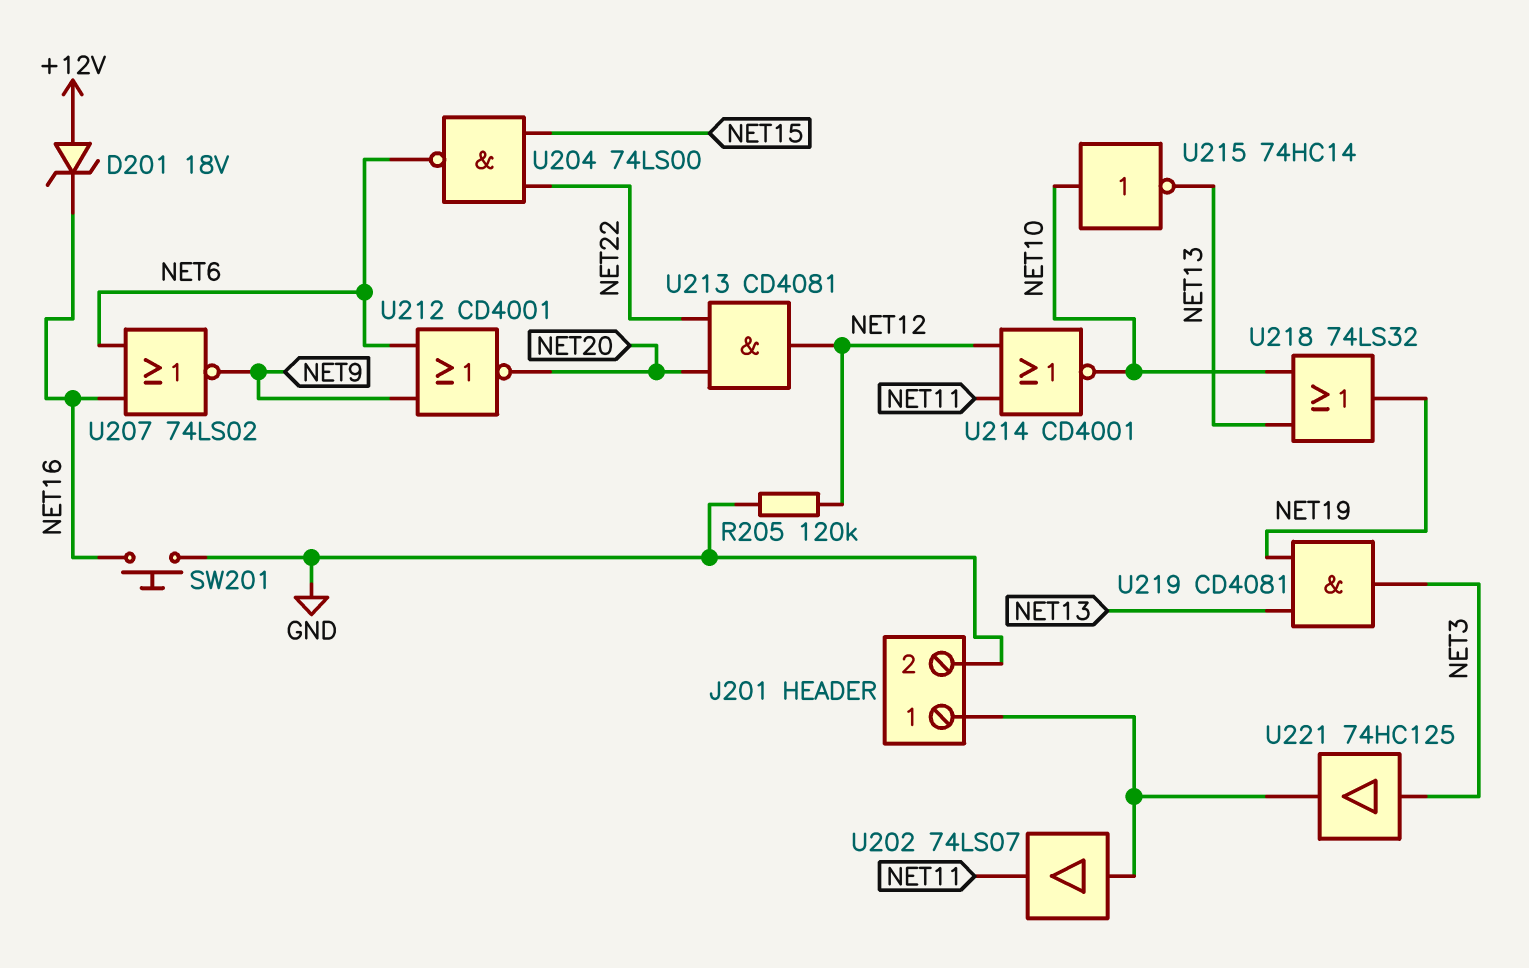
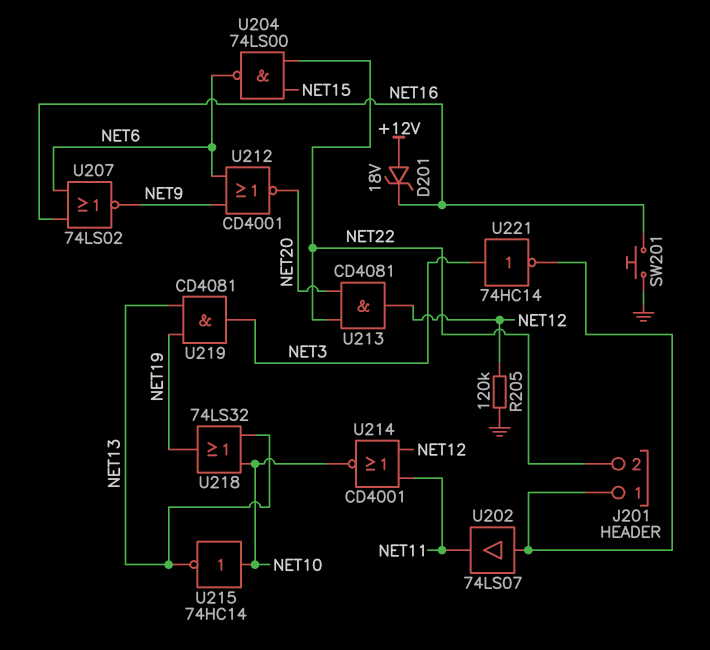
J201 pin 2: GND -> NET22
U221: buffer 74HC125 (in NET3, out J201/1) -> NOT 74HC14 (in NET3, out J201/1)

